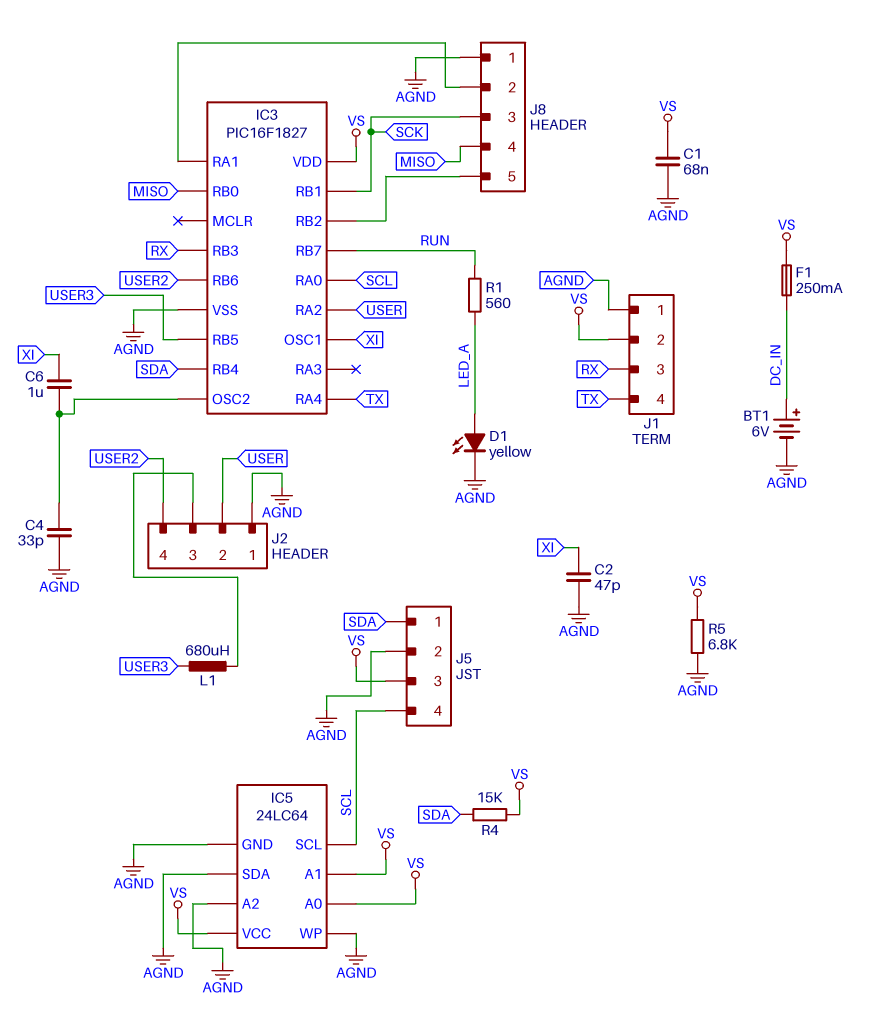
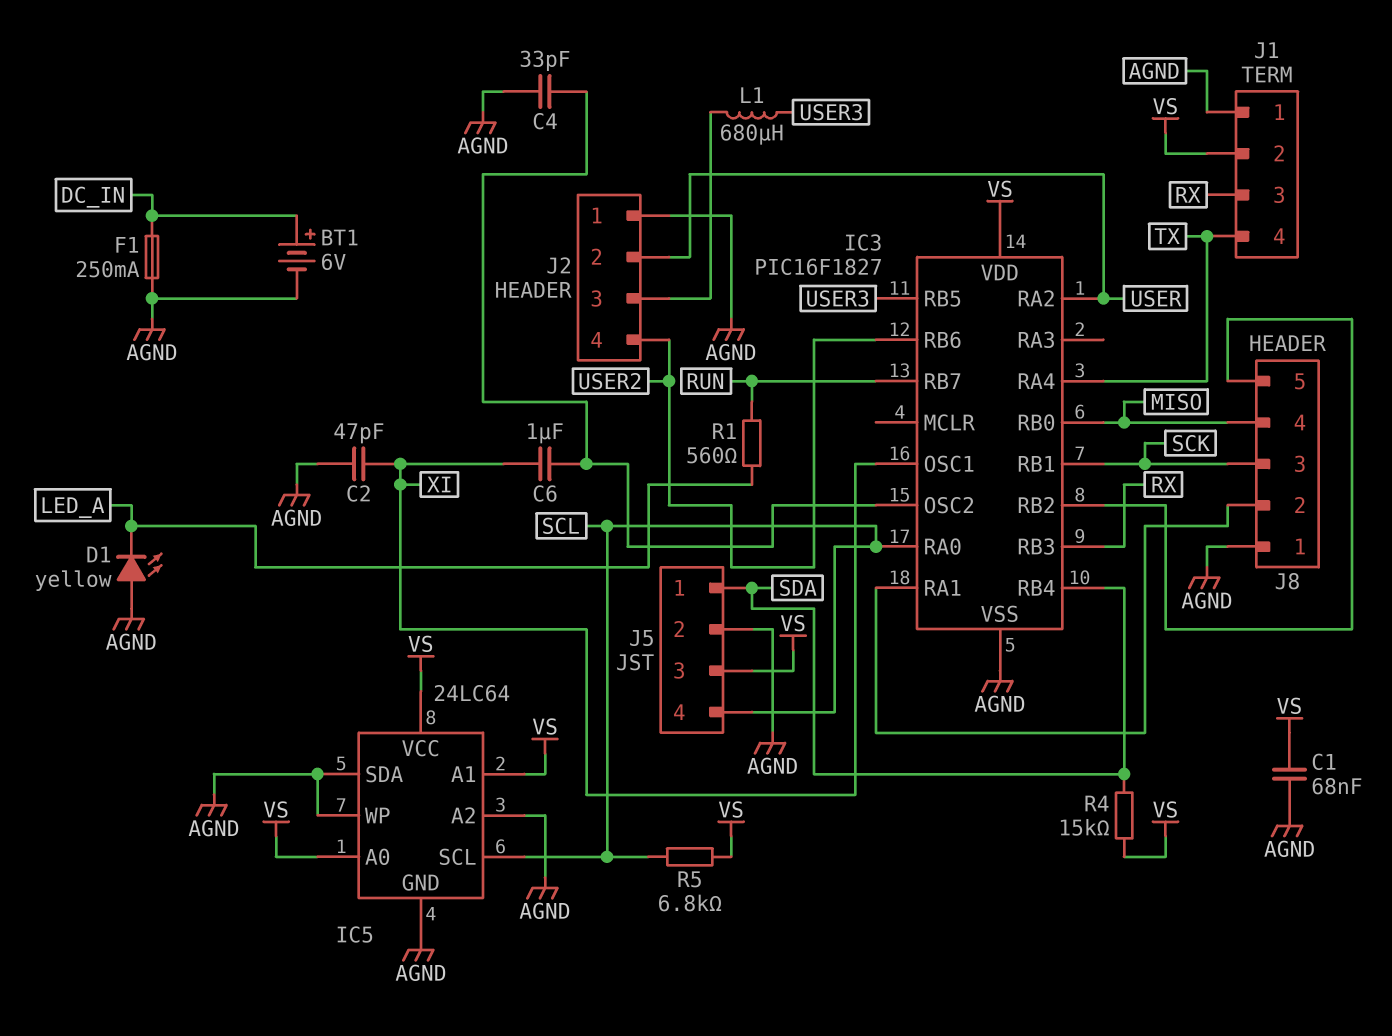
D1: LED yellow (A LED_A, K AGND) -> LED yellow (A AGND, K LED_A)
F1: 250mA (DC_IN, VS) -> 250mA (AGND, DC_IN)
R5: 6.8k (AGND, VS) -> 6.8k (SCL, VS)

